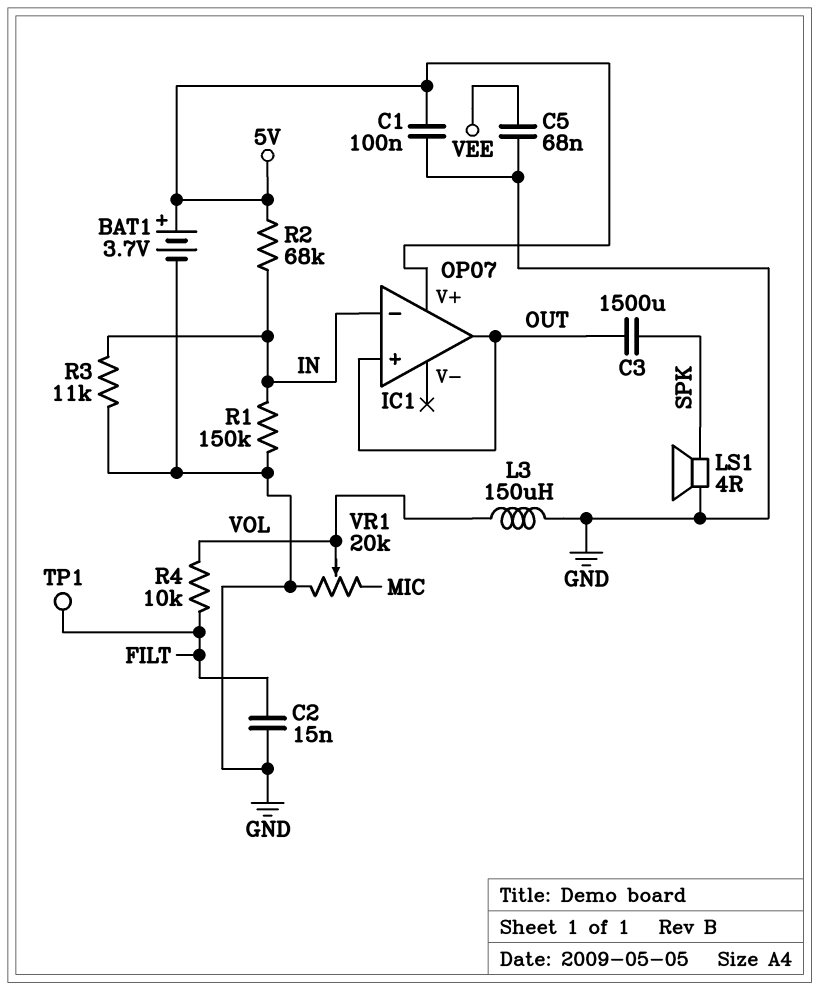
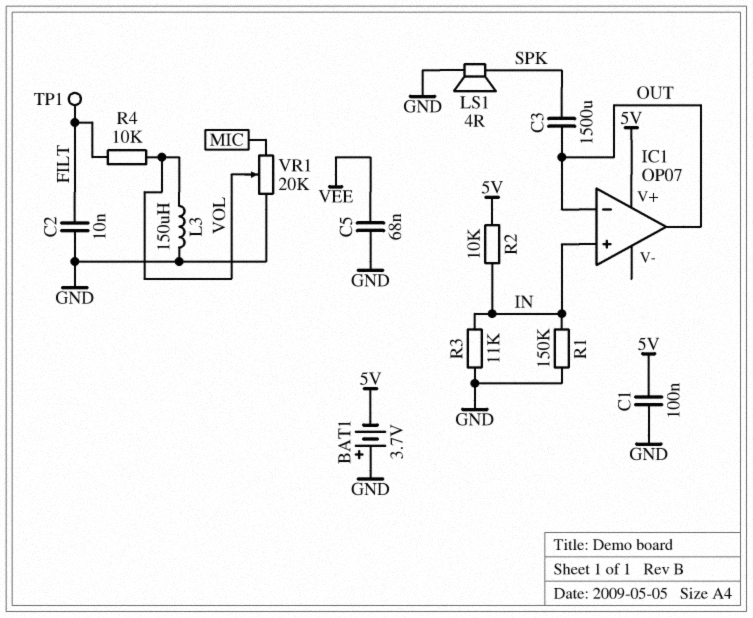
BAT1: 3.7V (plus 5V, minus GND) -> 3.7V (plus GND, minus 5V)
C2: 15nF (FILT, GND) -> 10nF (FILT, GND)
IC1 pin in+: OUT -> IN
IC1 pin in-: IN -> OUT
R2: 68k (5V, IN) -> 10k (5V, IN)

